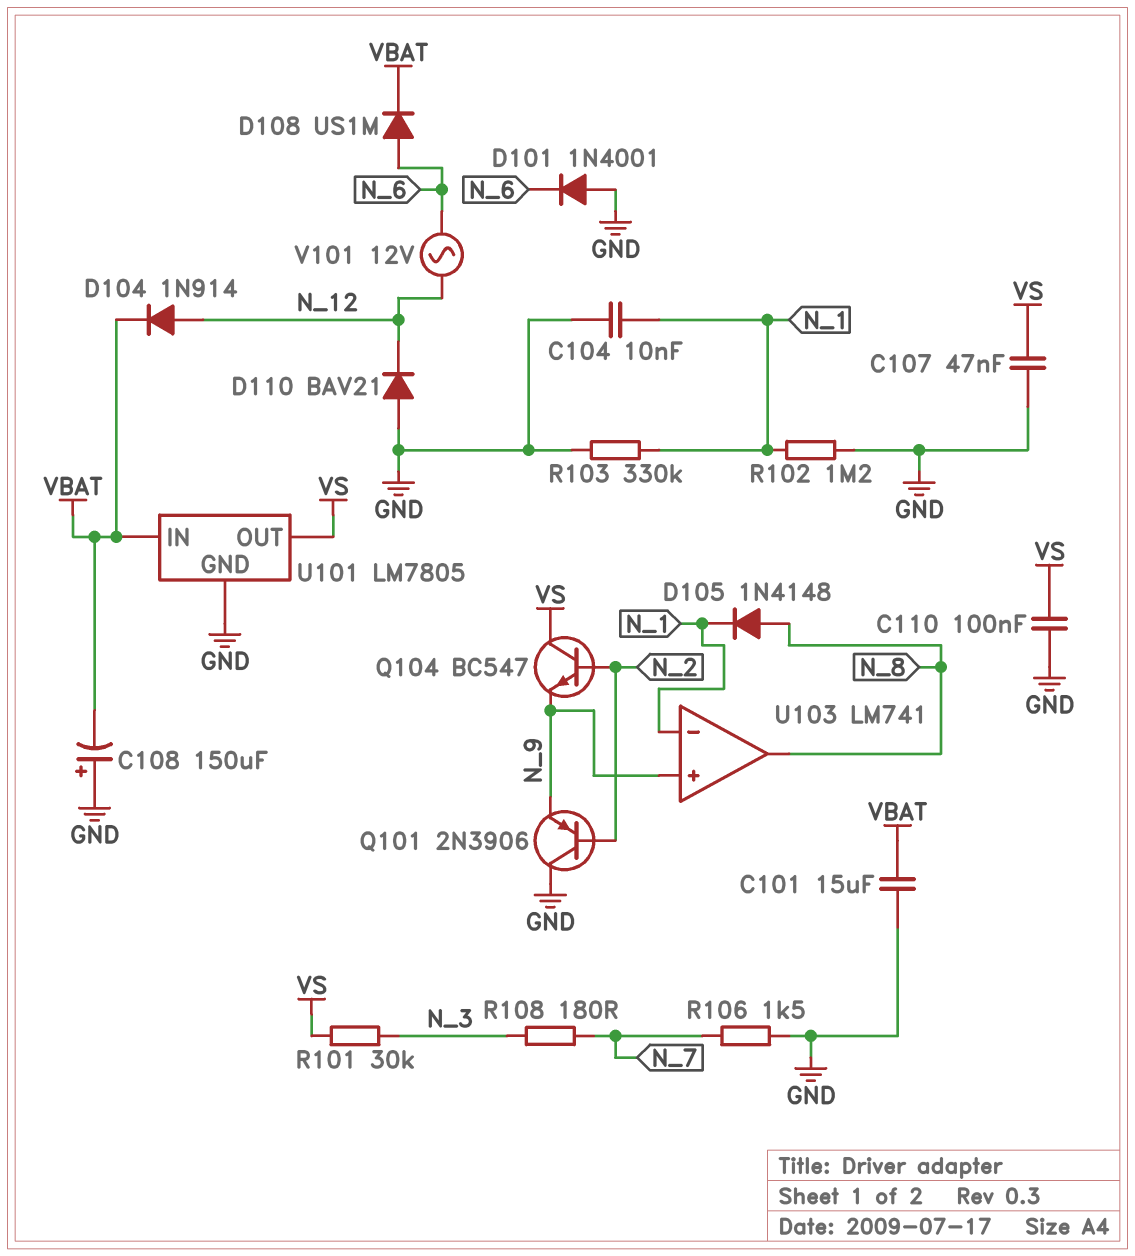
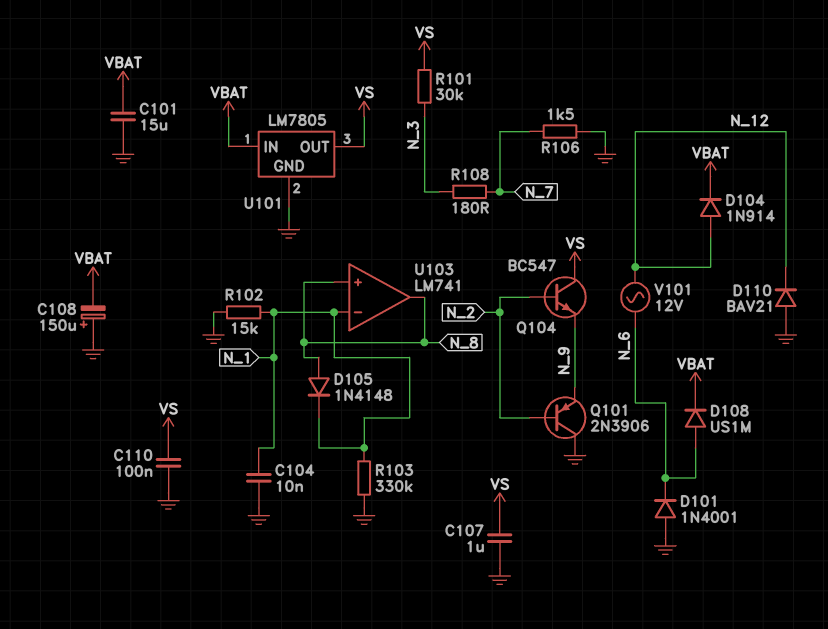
C107: 47nF (GND, VS) -> 1uF (GND, VS)
R102: 1.2M (GND, N_1) -> 15k (GND, N_1)
U103 pin in+: N_9 -> N_8

